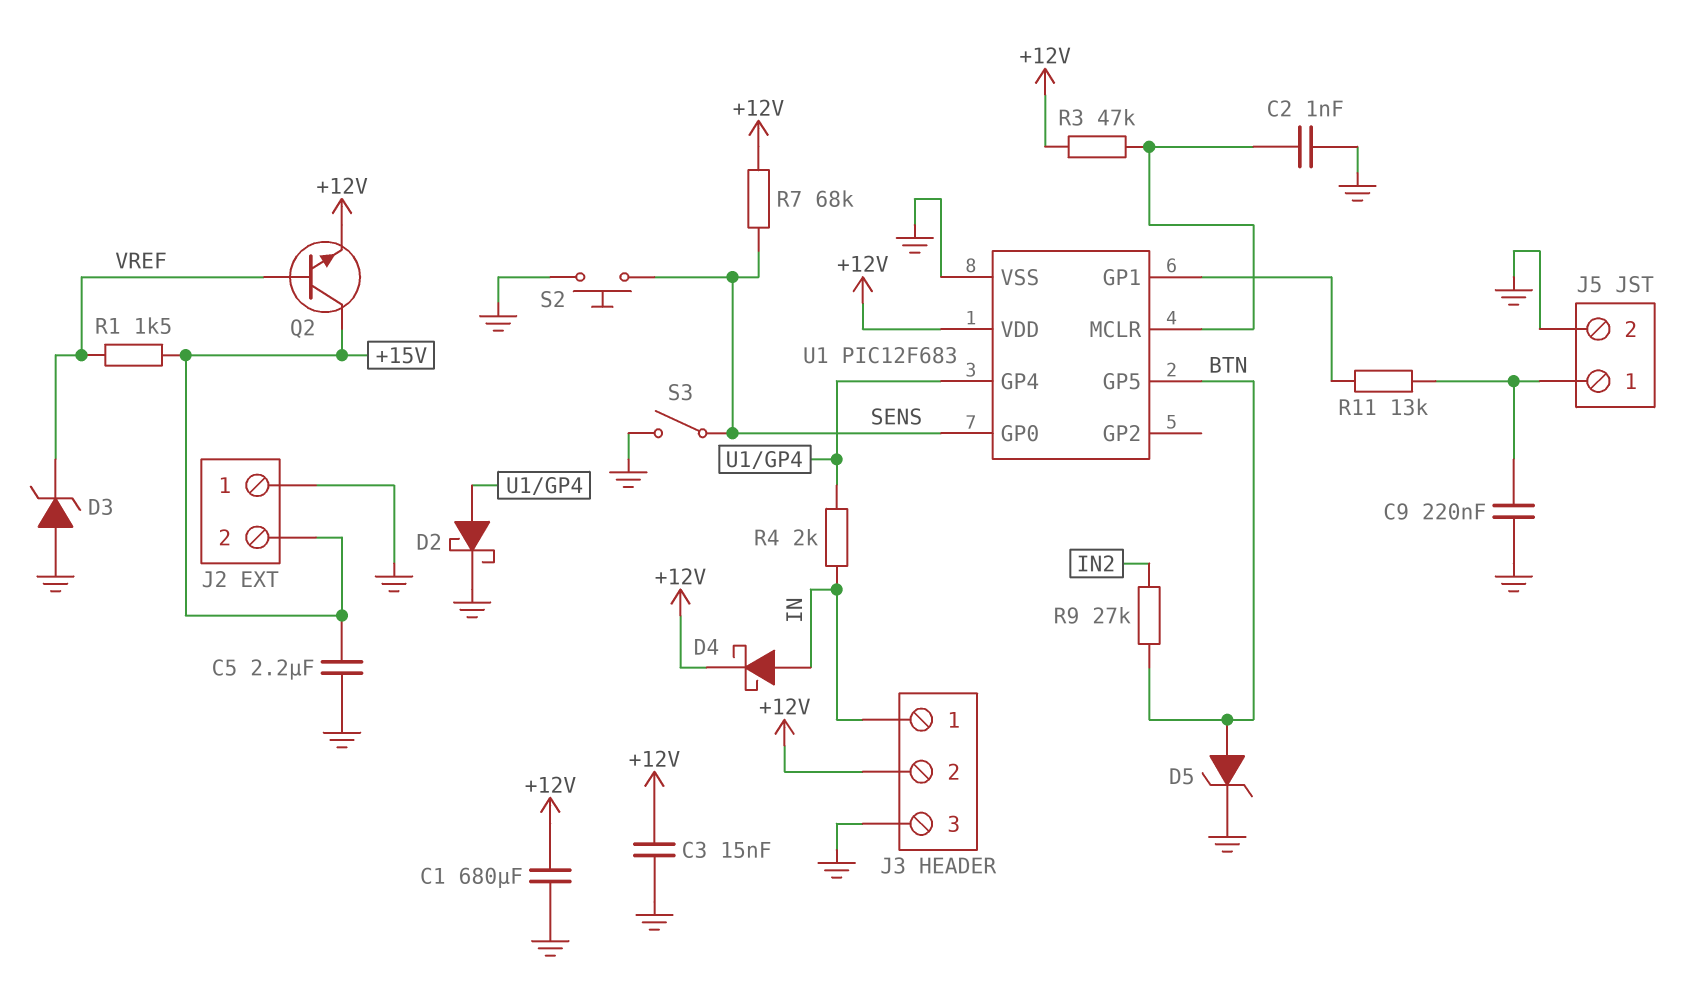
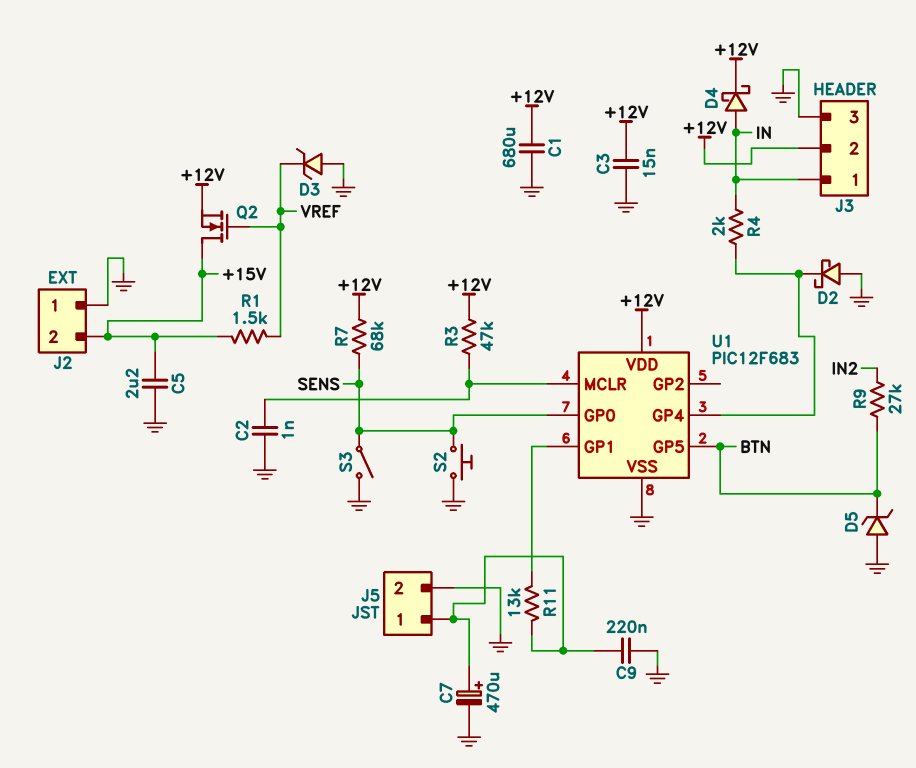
C7: none -> 470uF (plus J5/1, minus GND)
D2: schottky (A U1/GP4, K GND) -> schottky (A GND, K U1/GP4)
D5: zener (A BTN, K GND) -> zener (A GND, K BTN)
Q2: NPN (B VREF, C +15V, E +12V) -> NMOS (G VREF, D +15V, S +12V)

